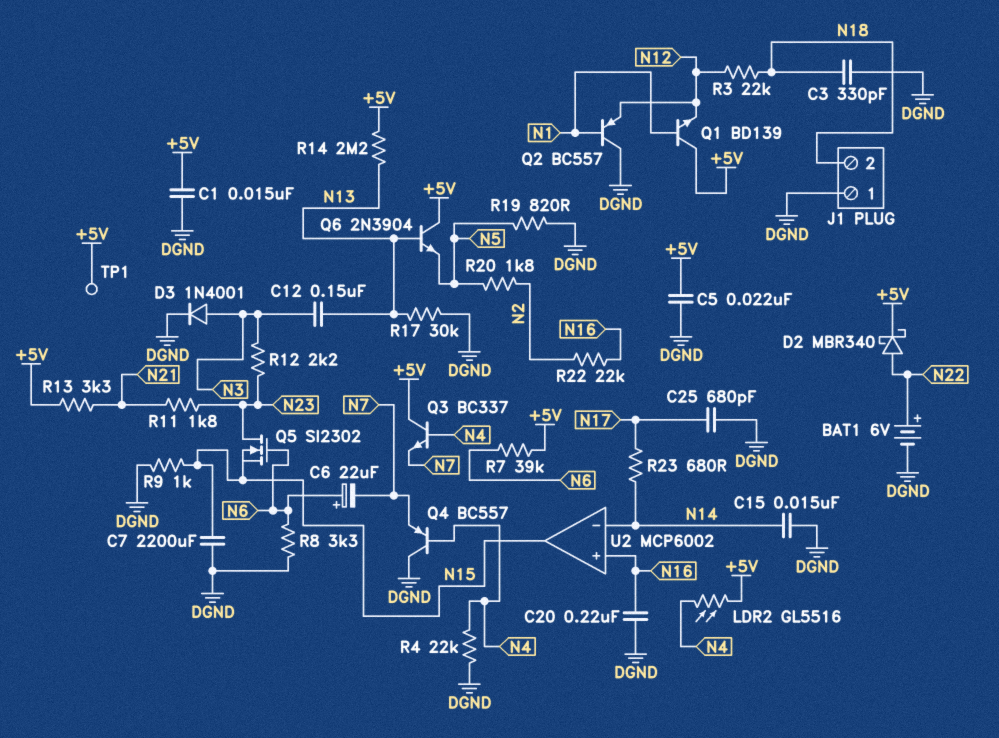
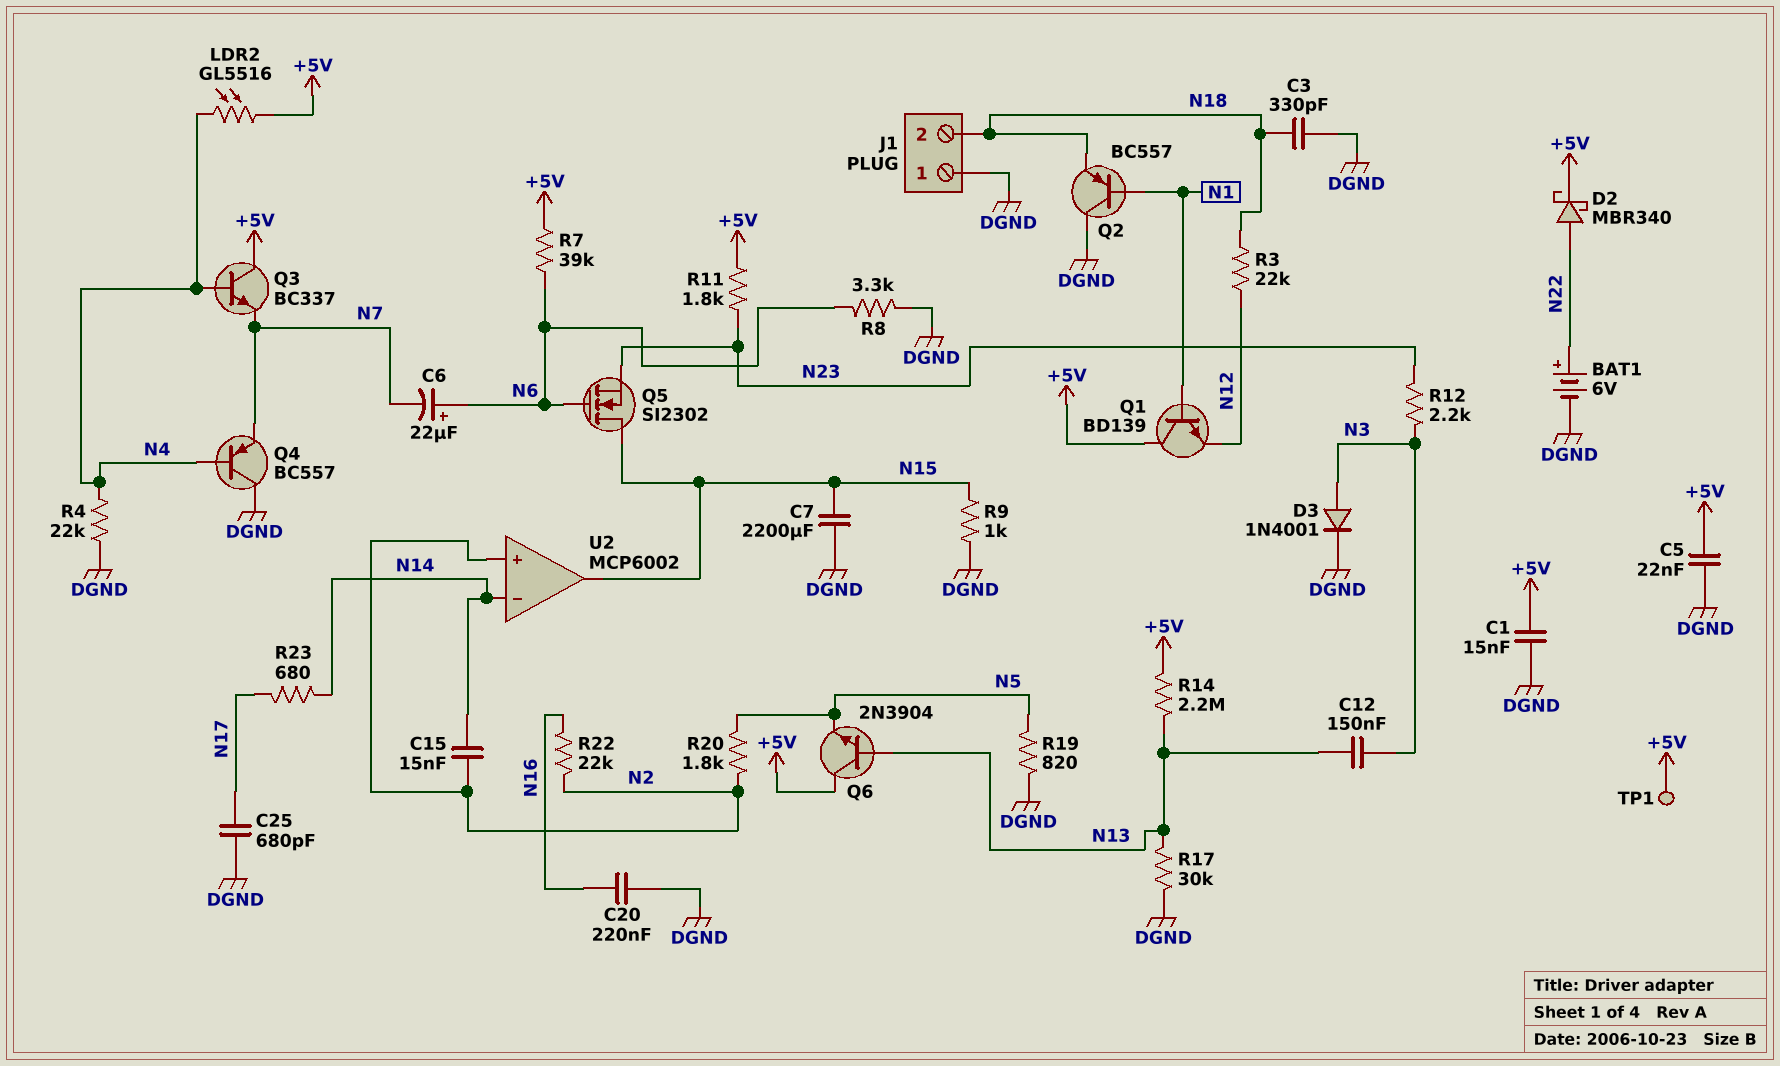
C15: 15nF (DGND, N14) -> 15nF (N2, N14)
Q2: PNP BC557 (B N1, C DGND, E N12) -> PNP BC557 (B N1, C DGND, E N18)
Q5: NMOS SI2302 (G N6, D N23, S N15) -> NMOS SI2302 (G N6, D N15, S N23)
R11: 1.8k (N21, N23) -> 1.8k (+5V, N23)
R13: 3.3k (+5V, N21) -> none
U2 pin in+: N16 -> N2

